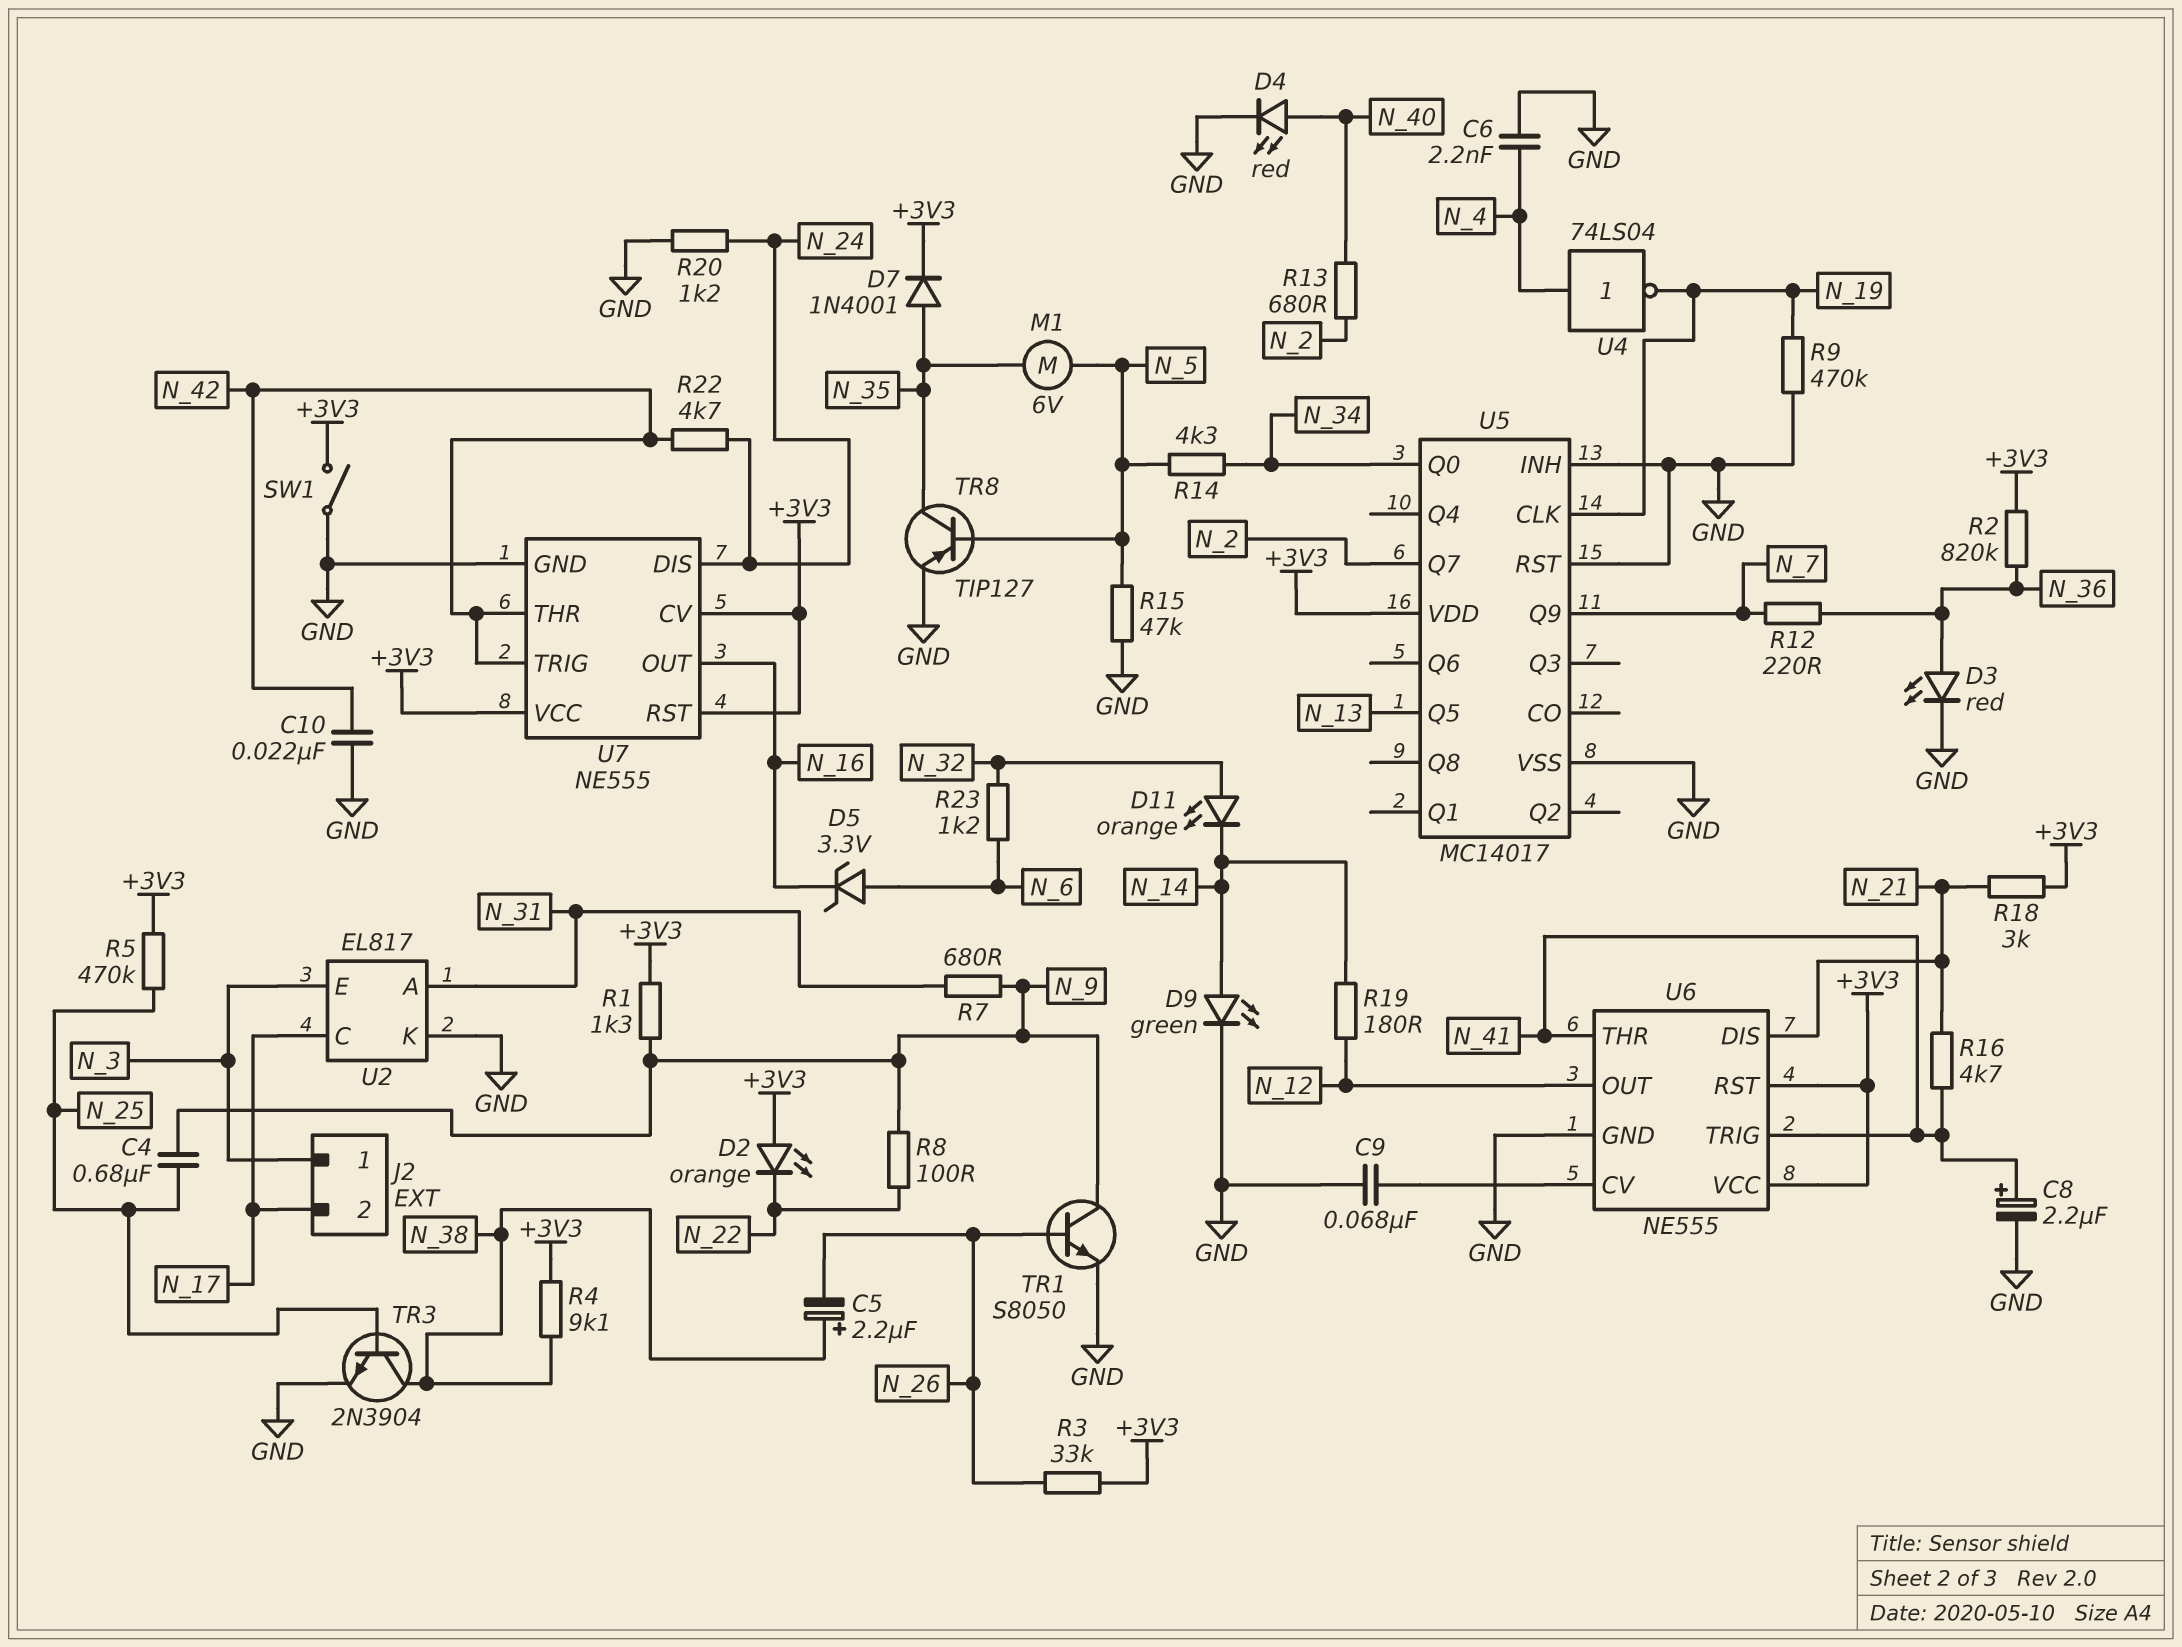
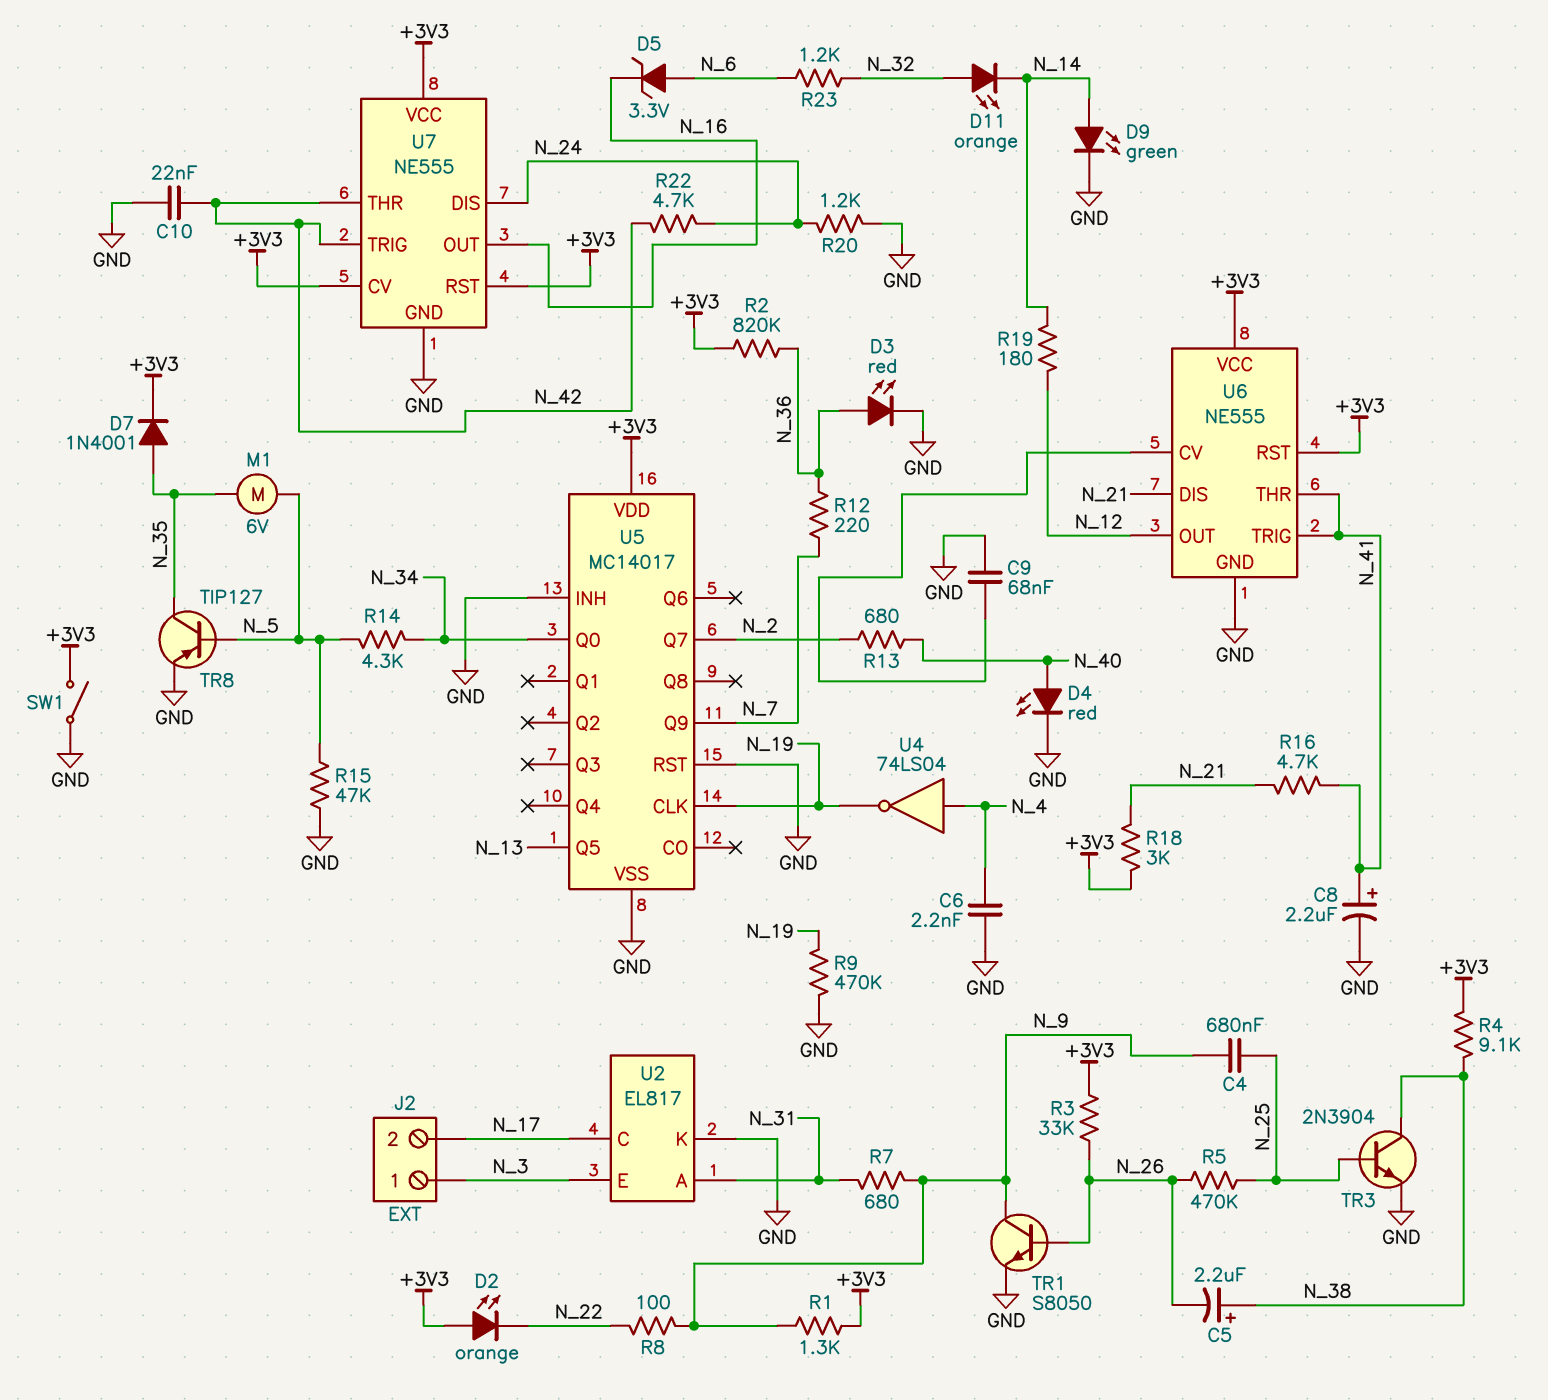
R5: 470k (+3V3, N_25) -> 470k (N_25, N_26)

